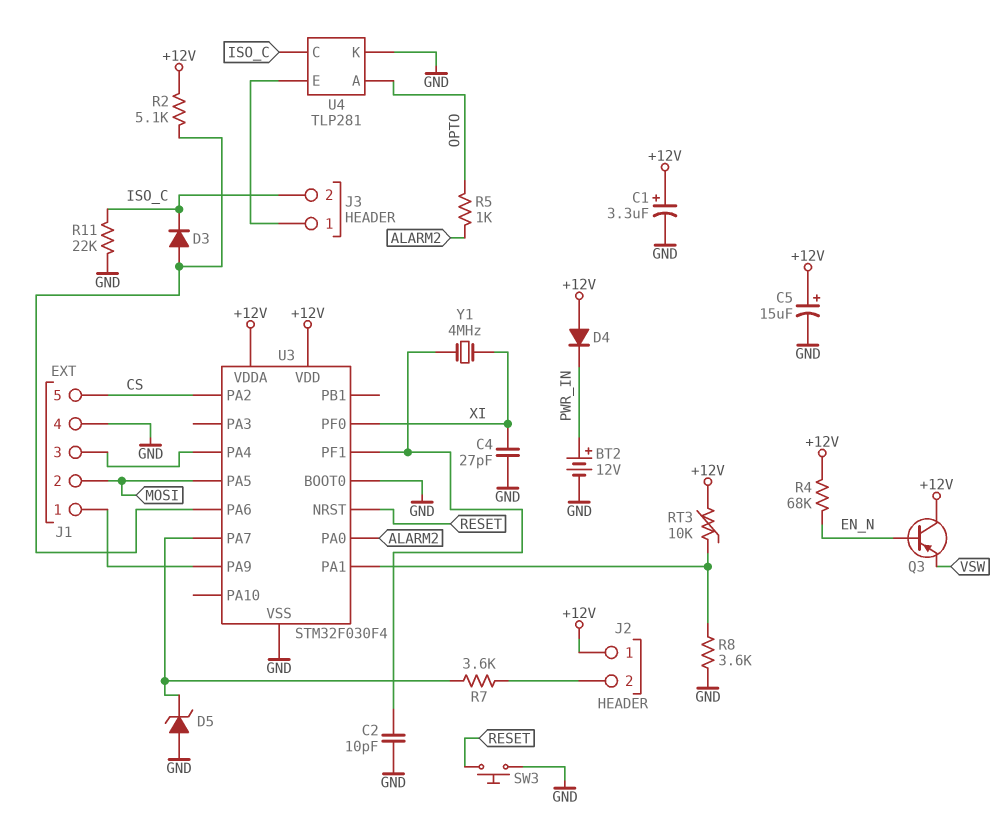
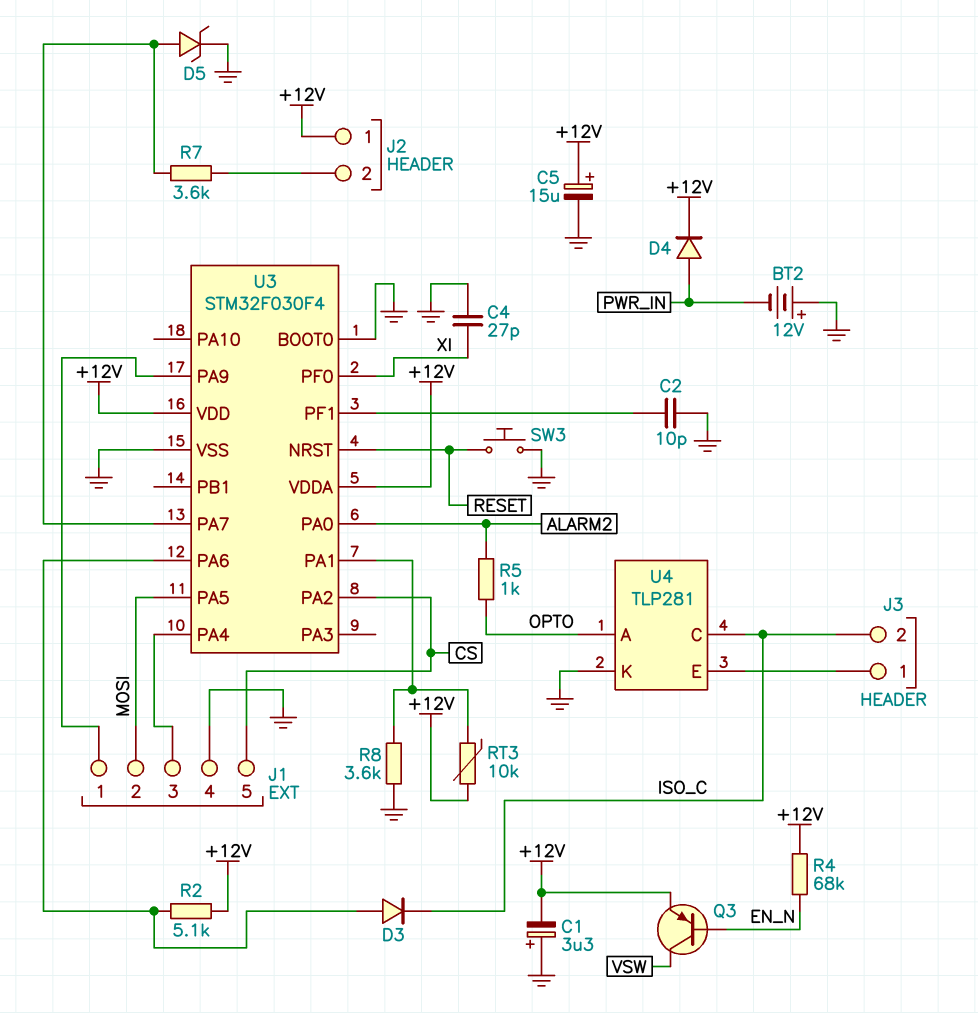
BT2: 12V (plus PWR_IN, minus GND) -> 12V (plus GND, minus PWR_IN)
C1: 3.3uF (plus +12V, minus GND) -> 3.3uF (plus GND, minus +12V)
D4: diode (A +12V, K PWR_IN) -> diode (A PWR_IN, K +12V)
D5: zener (A GND, K U3/PA7) -> zener (A U3/PA7, K GND)
Q3: PNP (B EN_N, C +12V, E VSW) -> PNP (B EN_N, C VSW, E +12V)
R11: 22k (GND, ISO_C) -> none
Y1: 4MHz (U3/PF1, XI) -> none

